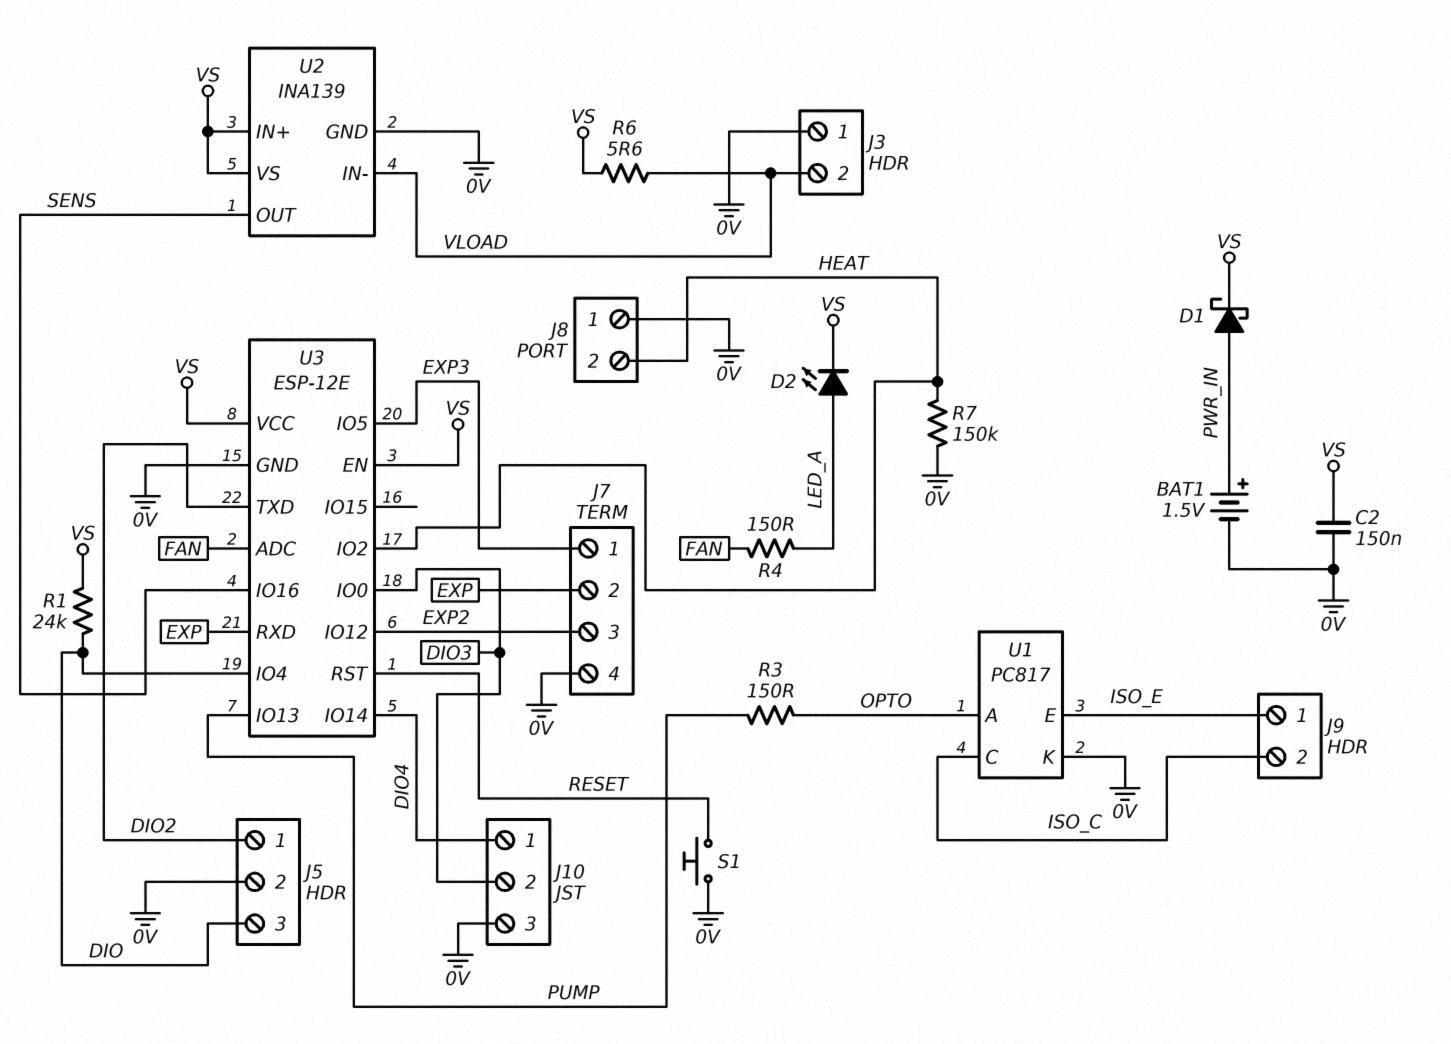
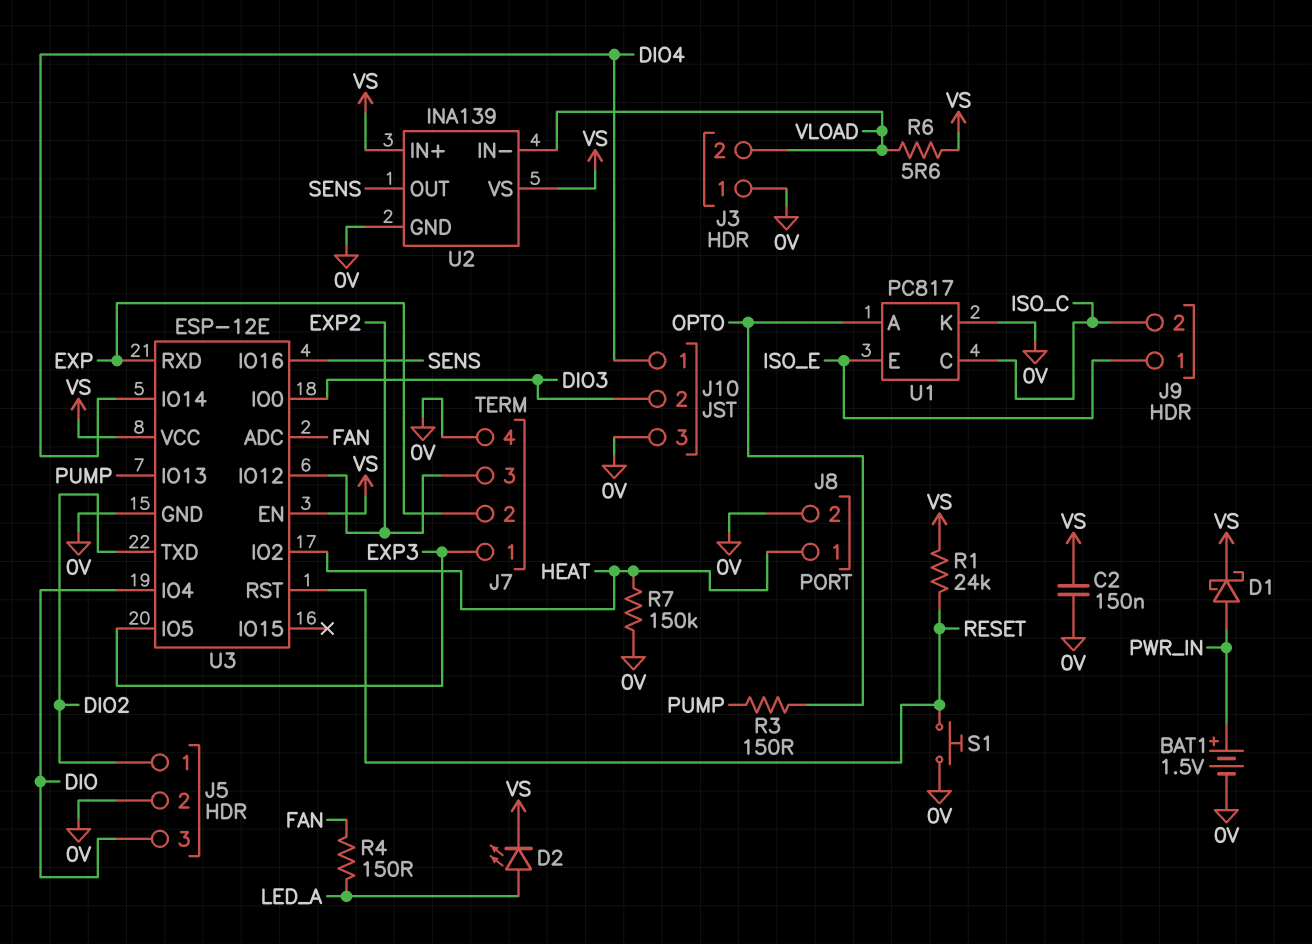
J8 pin 1: 0V -> HEAT
J8 pin 2: HEAT -> 0V
R1: 24k (DIO, VS) -> 24k (RESET, VS)

